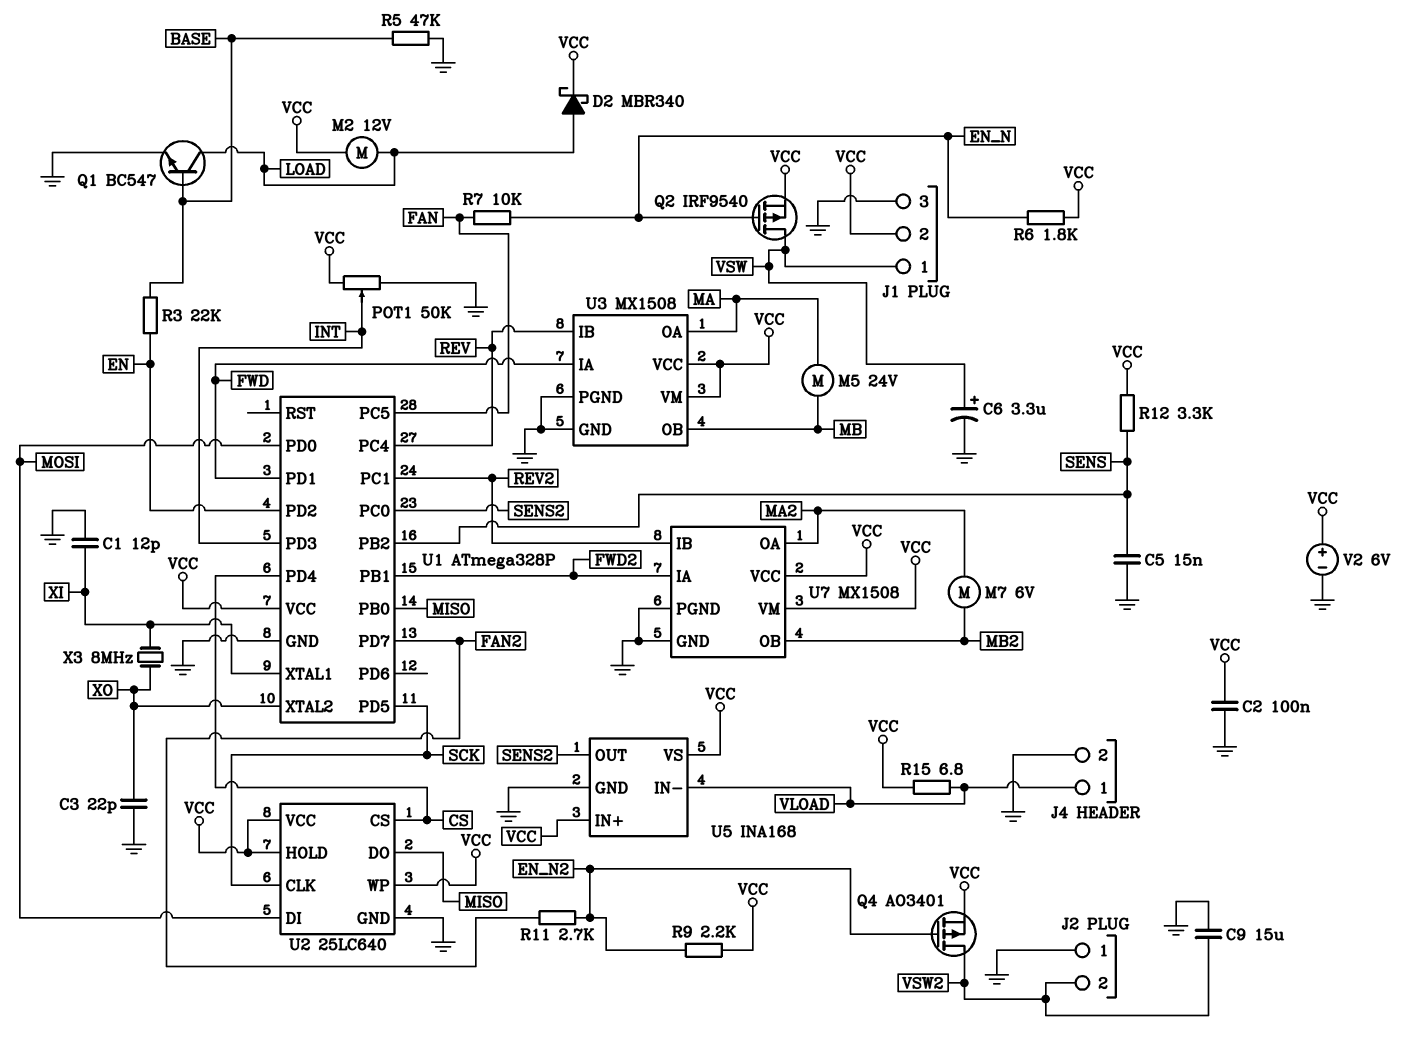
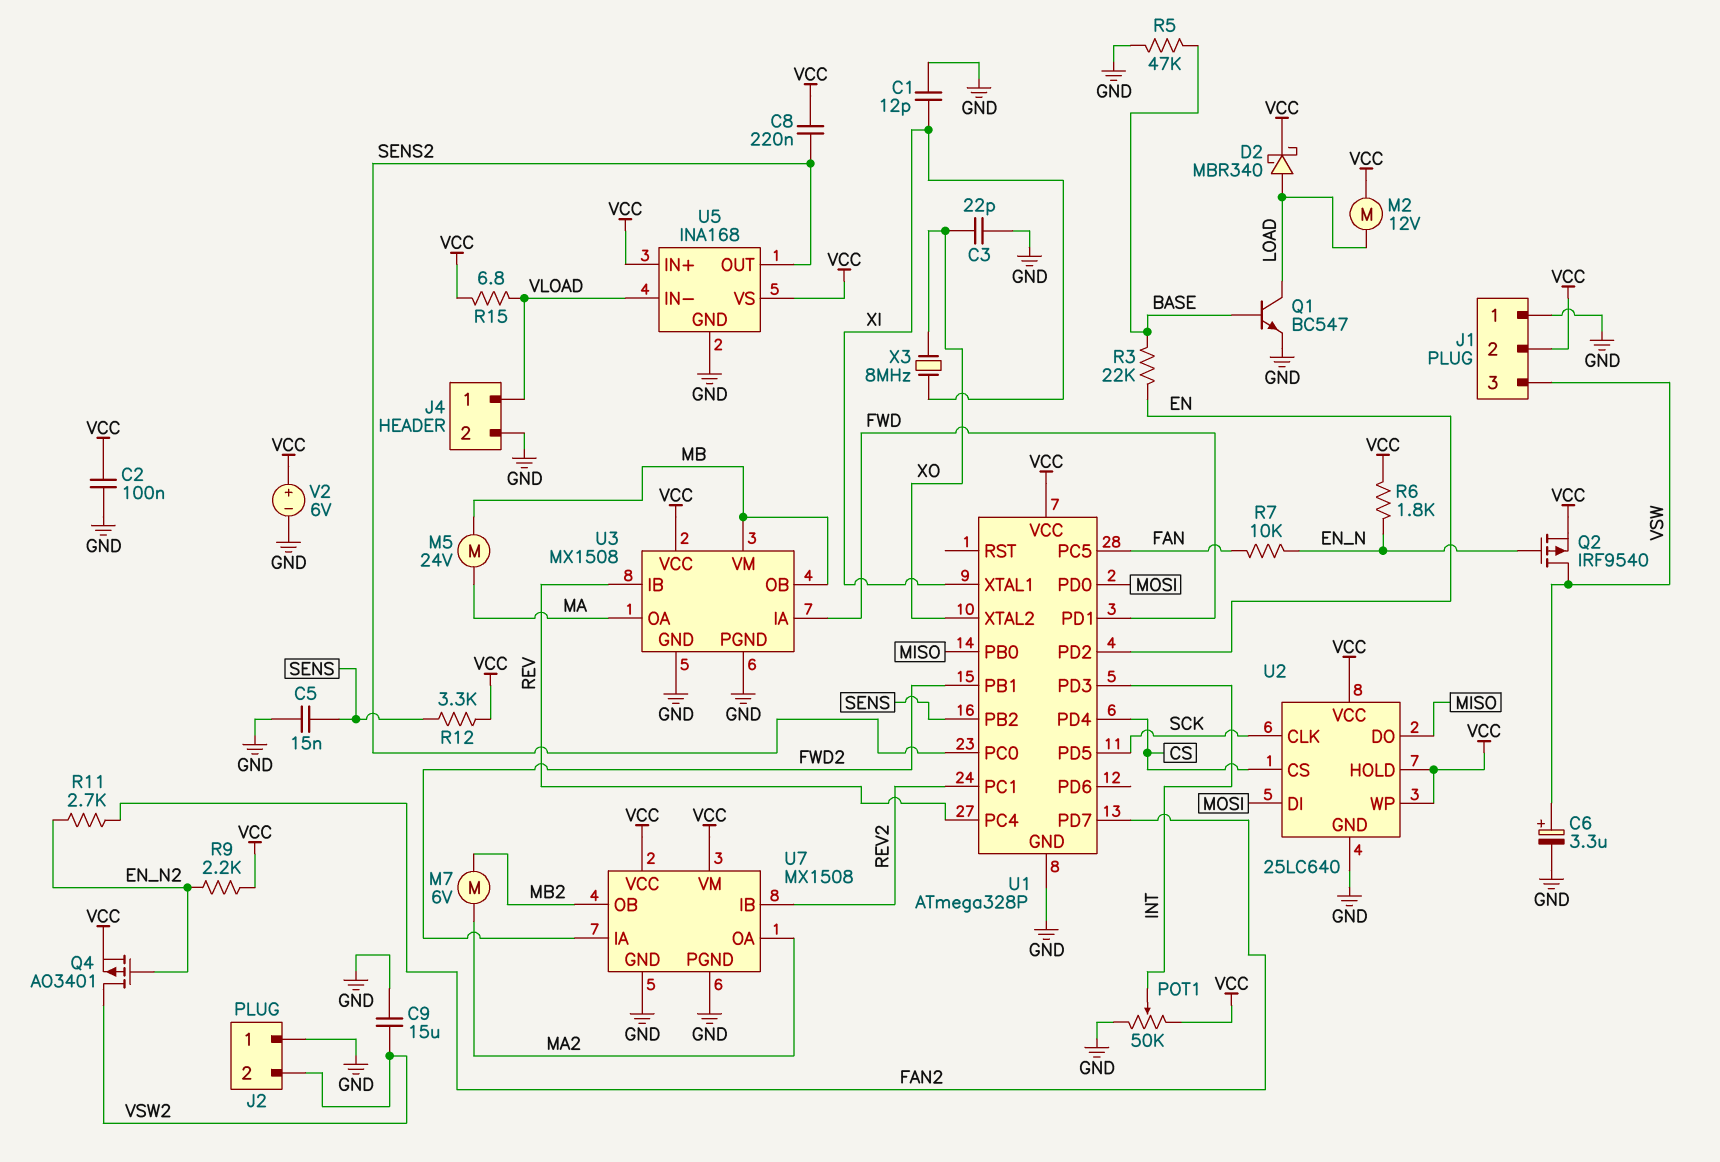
C8: none -> 220nF (SENS2, VCC)
J1 pin 1: VSW -> GND
J1 pin 3: GND -> VSW
U3 pin VM: VCC -> MB

